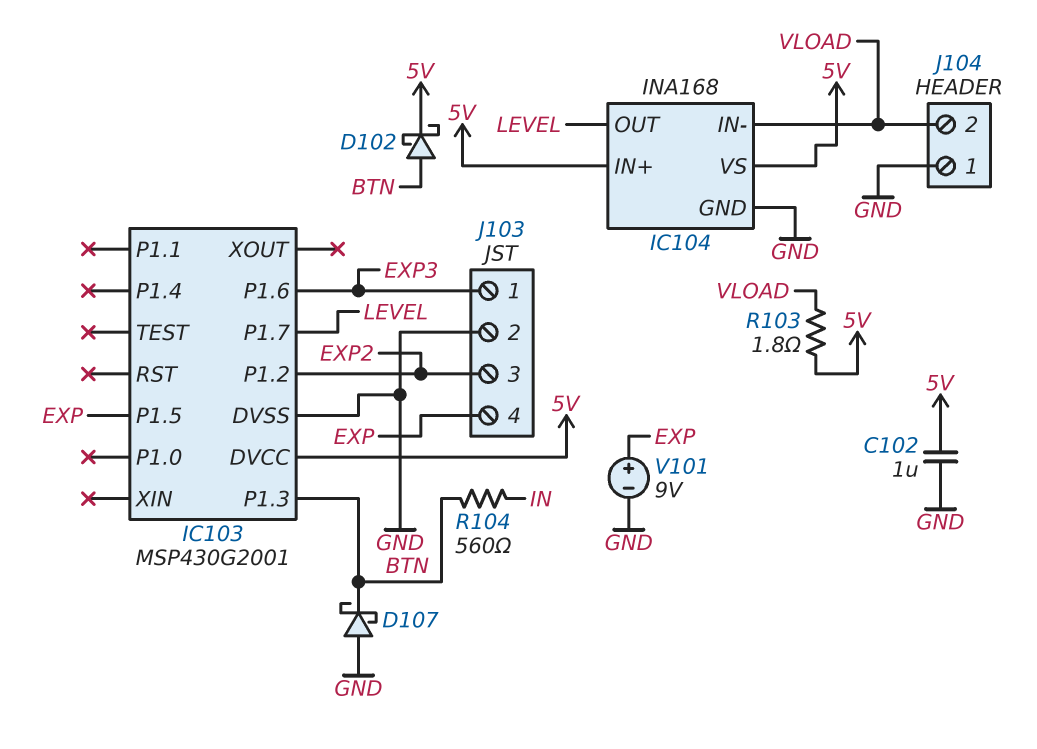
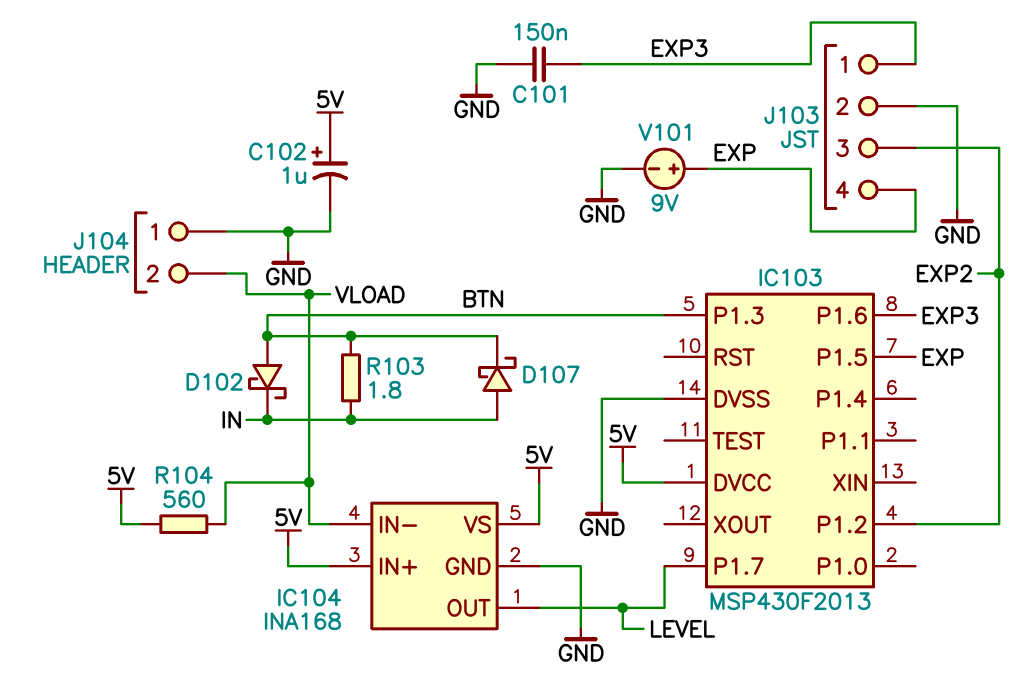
C101: none -> 150nF (EXP3, GND)
C102: 1uF (5V, GND) -> 1uF (plus 5V, minus GND)
D102: schottky (A BTN, K 5V) -> schottky (A BTN, K IN)
D107: schottky (A GND, K BTN) -> schottky (A IN, K BTN)
IC103: MSP430G2001 -> MSP430F2013
R103: 1.8 (5V, VLOAD) -> 1.8 (BTN, IN)
R104: 560 (BTN, IN) -> 560 (5V, VLOAD)

